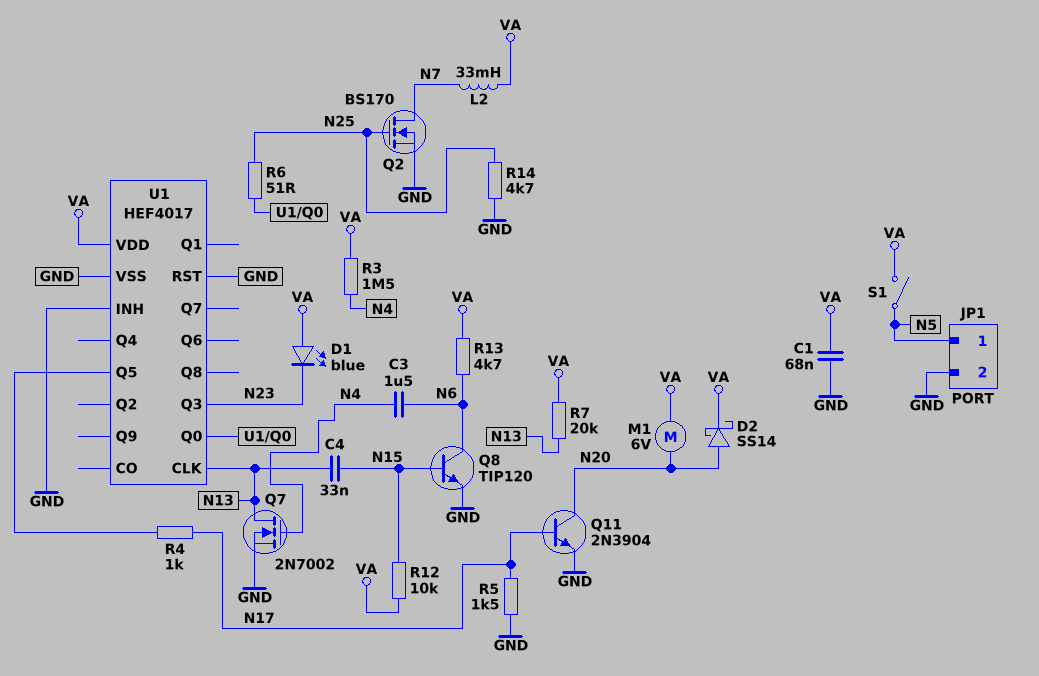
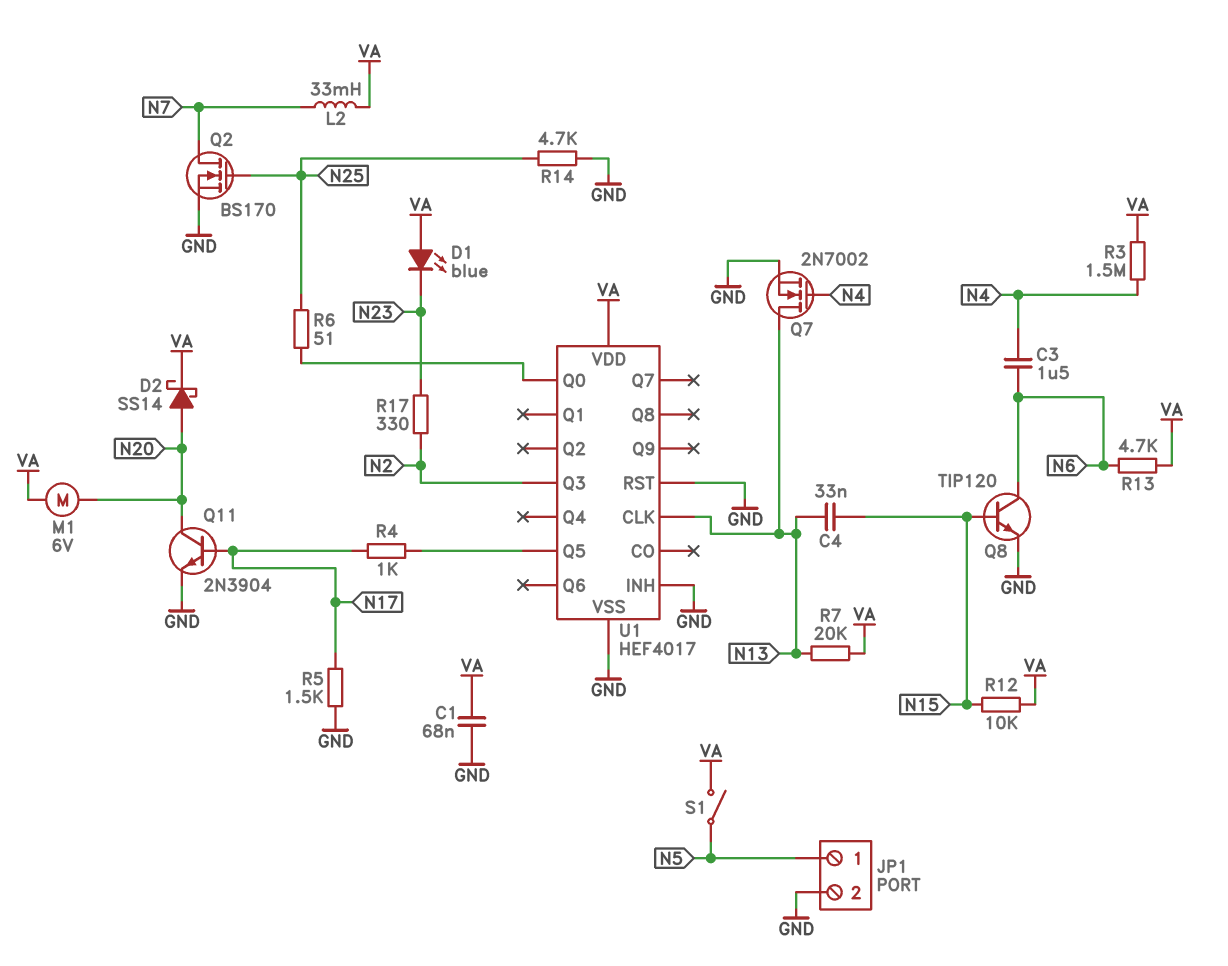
R17: none -> 330 (N2, N23)
U1 pin Q3: N23 -> N2

